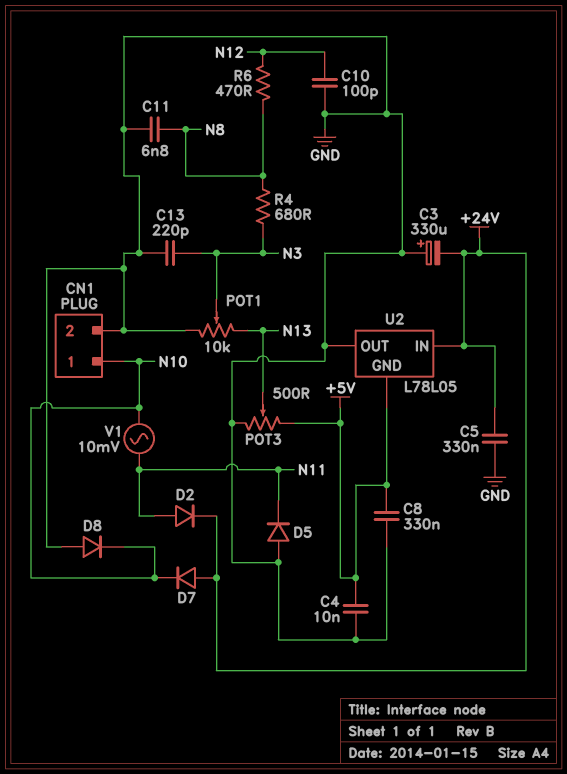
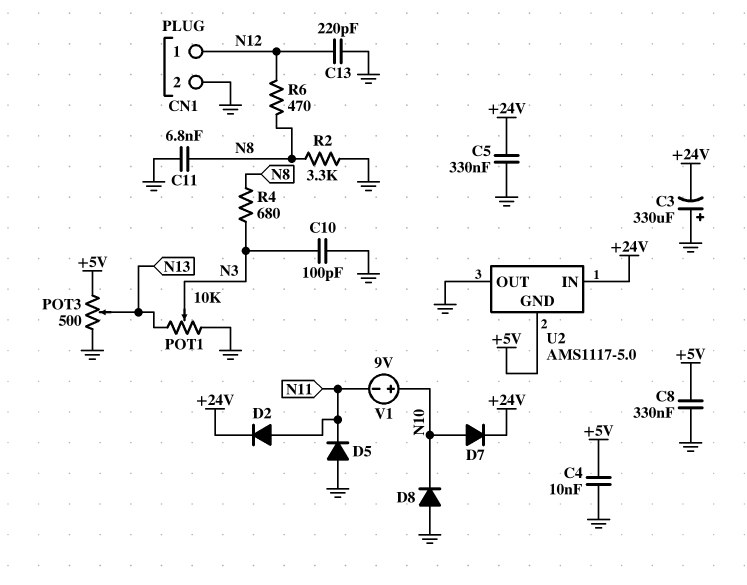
C10: 100pF (GND, N12) -> 100pF (GND, N3)
C13: 220pF (GND, N3) -> 220pF (GND, N12)
CN1 pin 1: N10 -> N12
D7: diode (A +24V, K N10) -> diode (A N10, K +24V)
R2: none -> 3.3k (GND, N8)
U2: L78L05 -> AMS1117-5.0
V1: AC 10mV (N10, N11) -> 9V (plus N10, minus N11)

